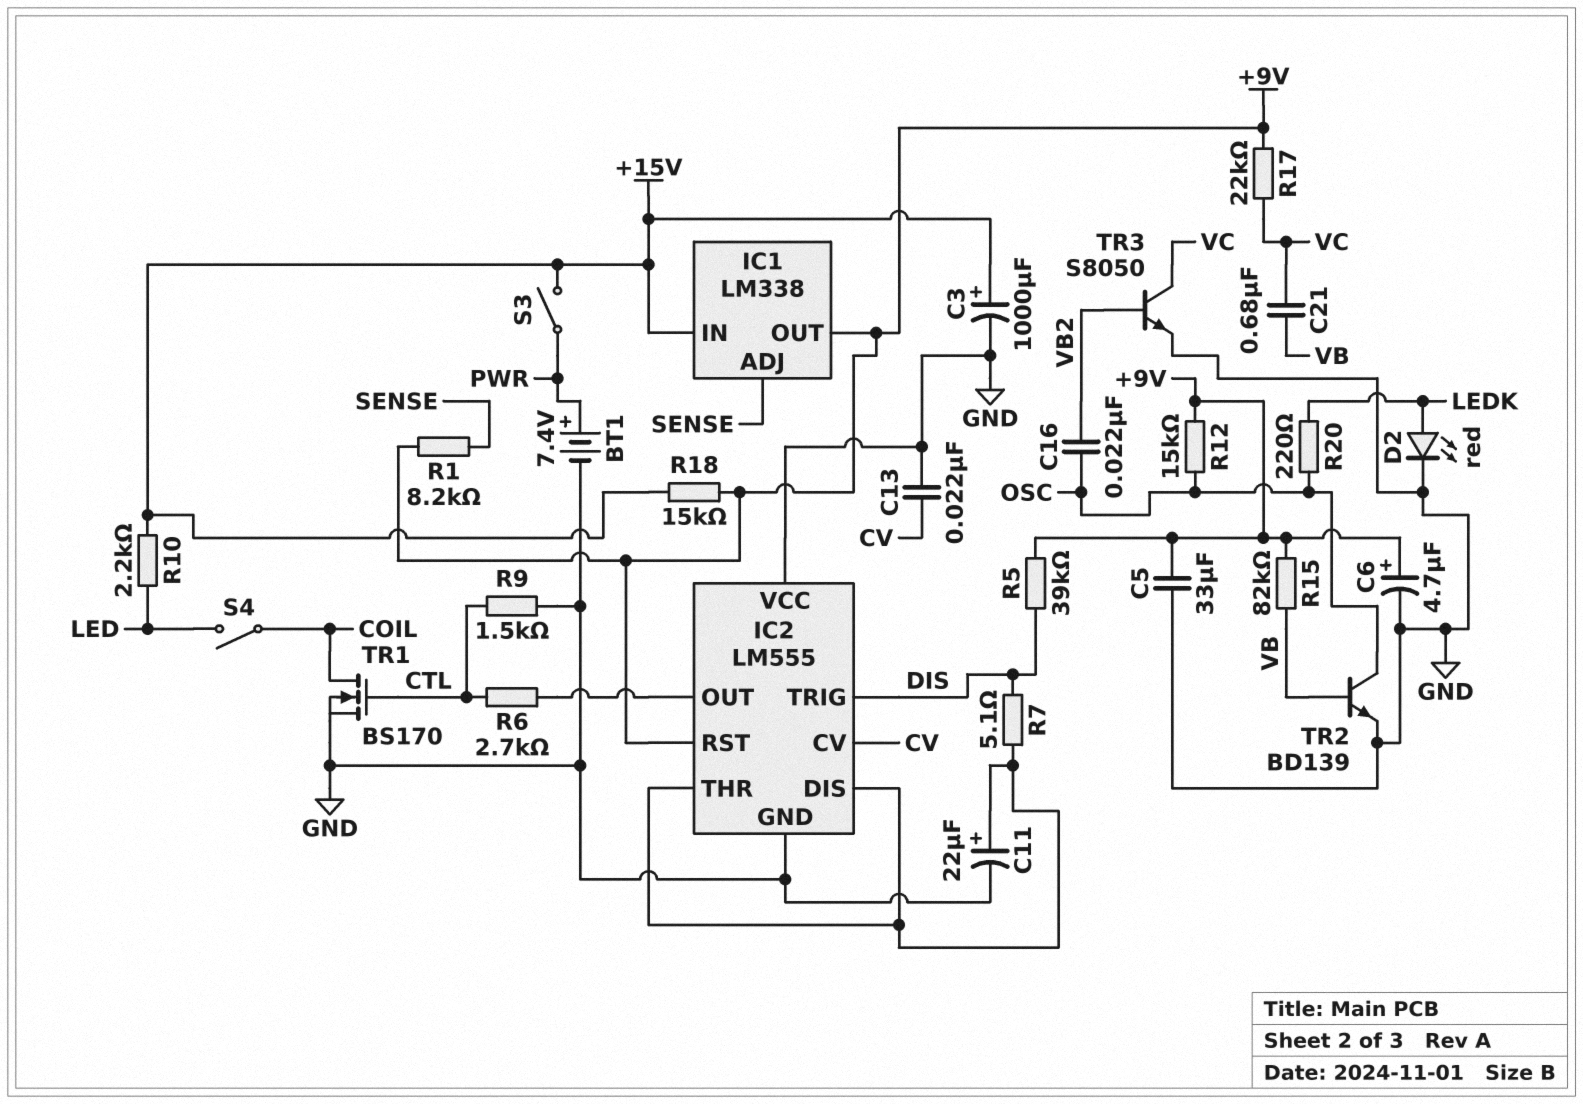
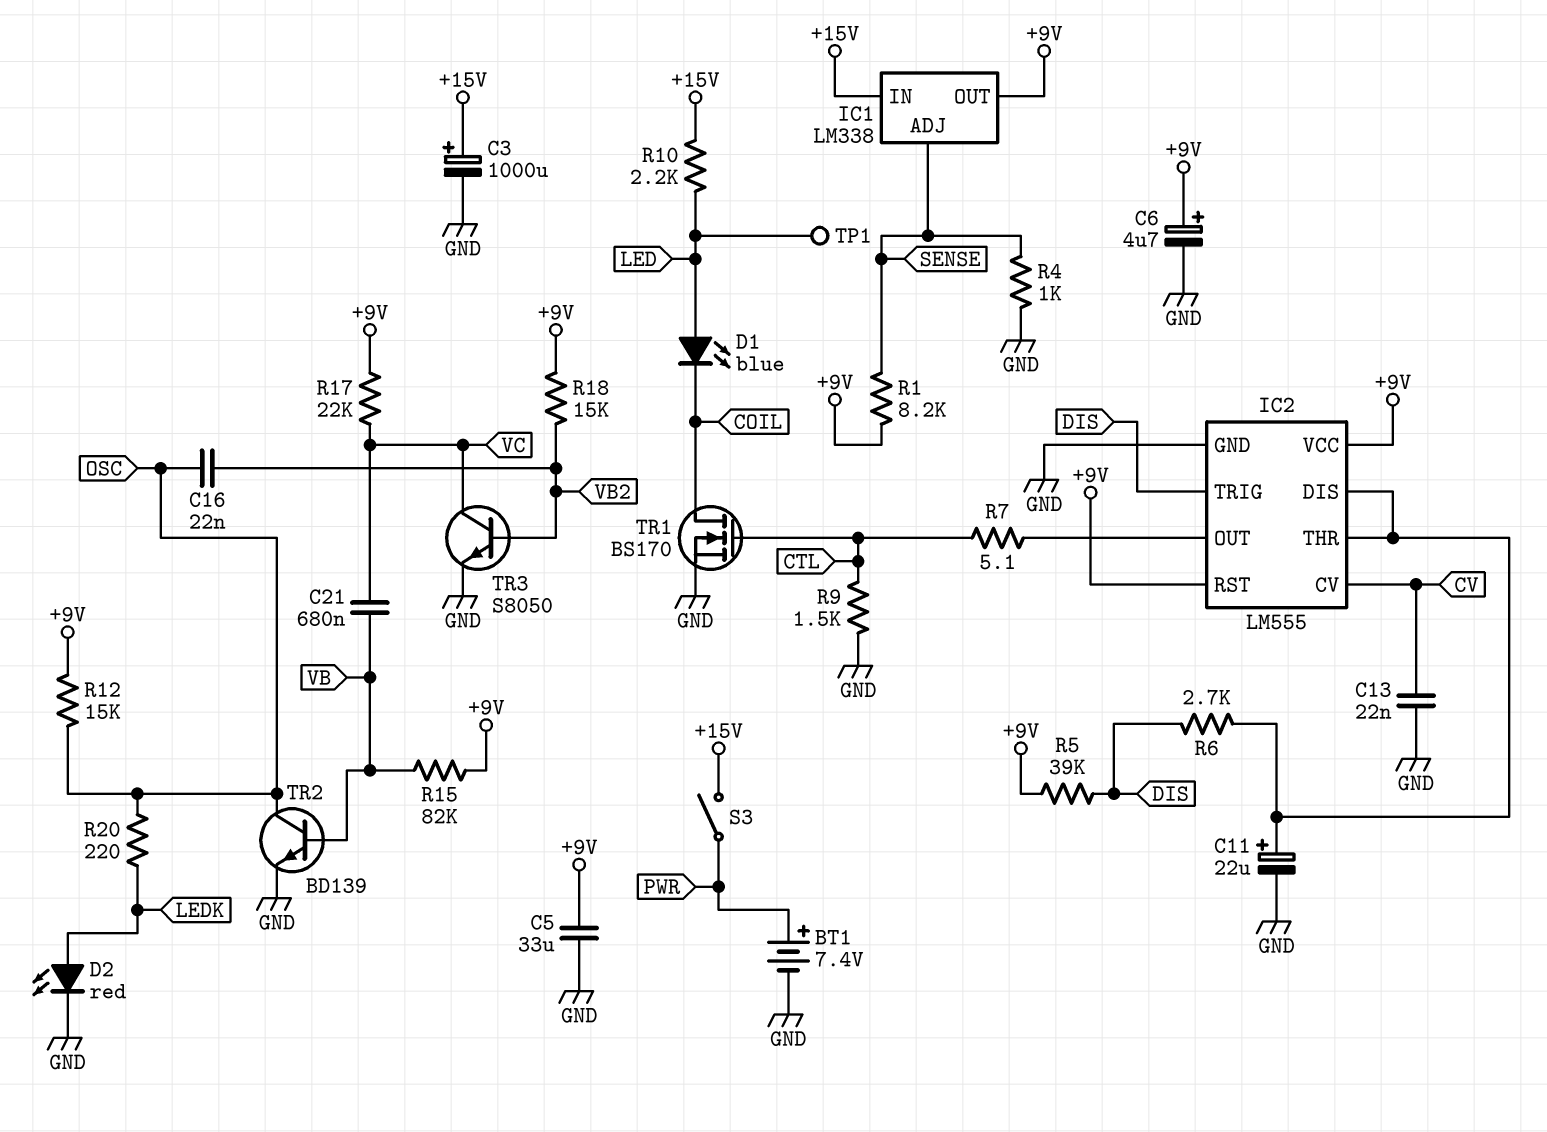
D1: none -> LED blue (A LED, K COIL)
IC2 pin VCC: GND -> +9V
R4: none -> 1k (GND, SENSE)
R6: 2.7k (CTL, IC2/OUT) -> 2.7k (DIS, IC2/DIS)
R7: 5.1 (DIS, IC2/DIS) -> 5.1 (CTL, IC2/OUT)
R18: 15k (+9V, +15V) -> 15k (+9V, VB2)
S4: switch (COIL, LED) -> none
TP1: none -> test point (LED)

